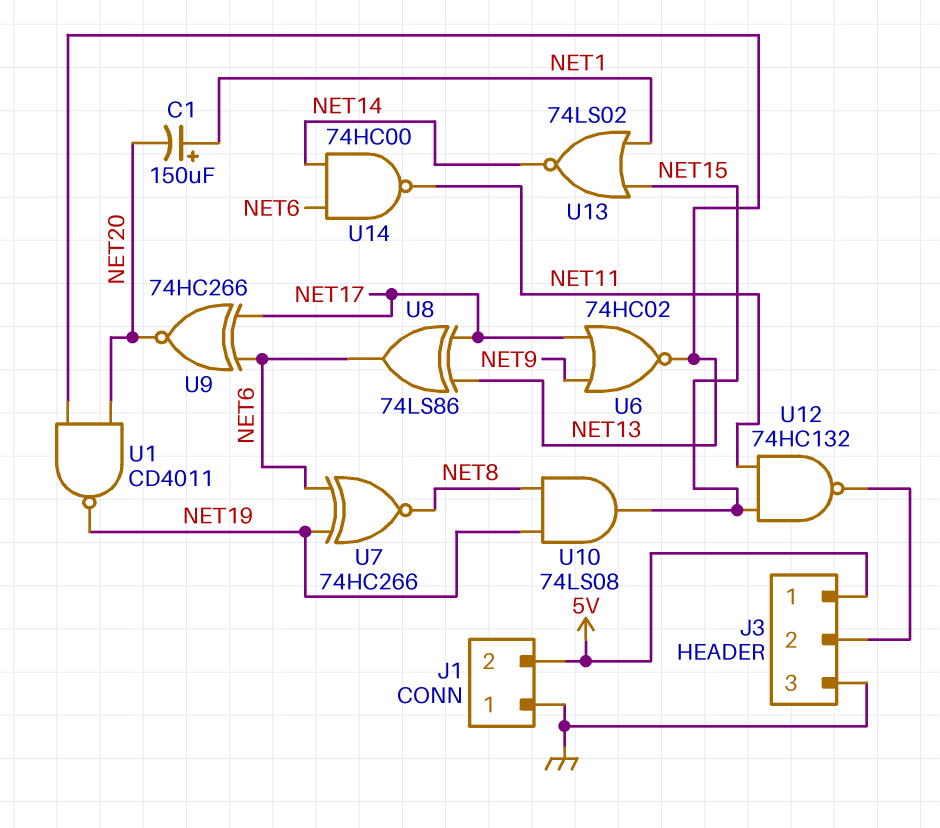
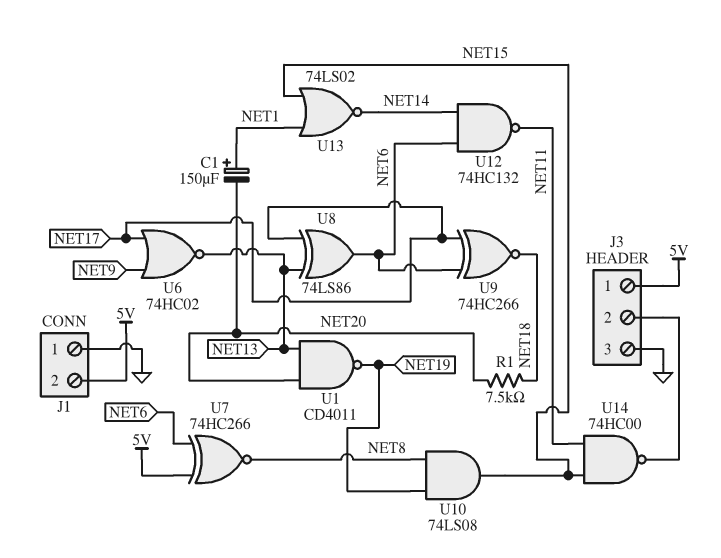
R1: none -> 7.5k (NET18, NET20)
U7: XNOR 74HC266 (in NET6, in NET19, out NET8) -> XNOR 74HC266 (in 5V, in NET6, out NET8)
U9: XNOR 74HC266 (in NET6, in NET17, out NET20) -> XNOR 74HC266 (in NET6, in NET17, out NET18)
U12: NAND 74HC132 (in NET11, in NET15, out J3/2) -> NAND 74HC132 (in NET6, in NET14, out NET11)
U14: NAND 74HC00 (in NET6, in NET14, out NET11) -> NAND 74HC00 (in NET11, in NET15, out J3/2)

